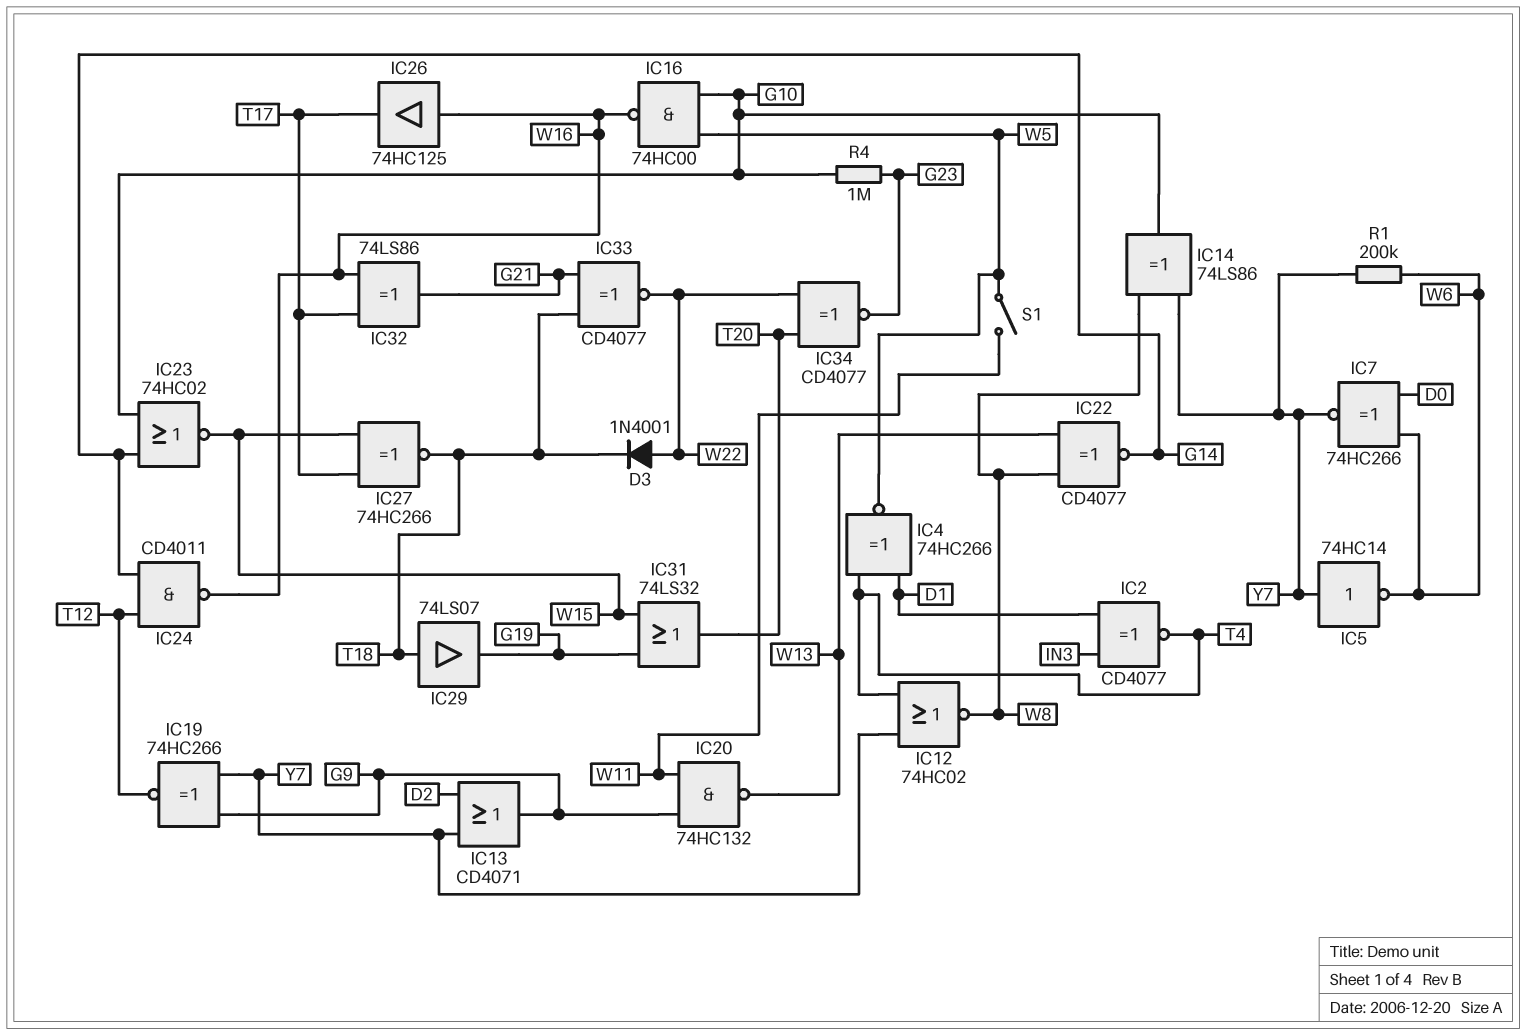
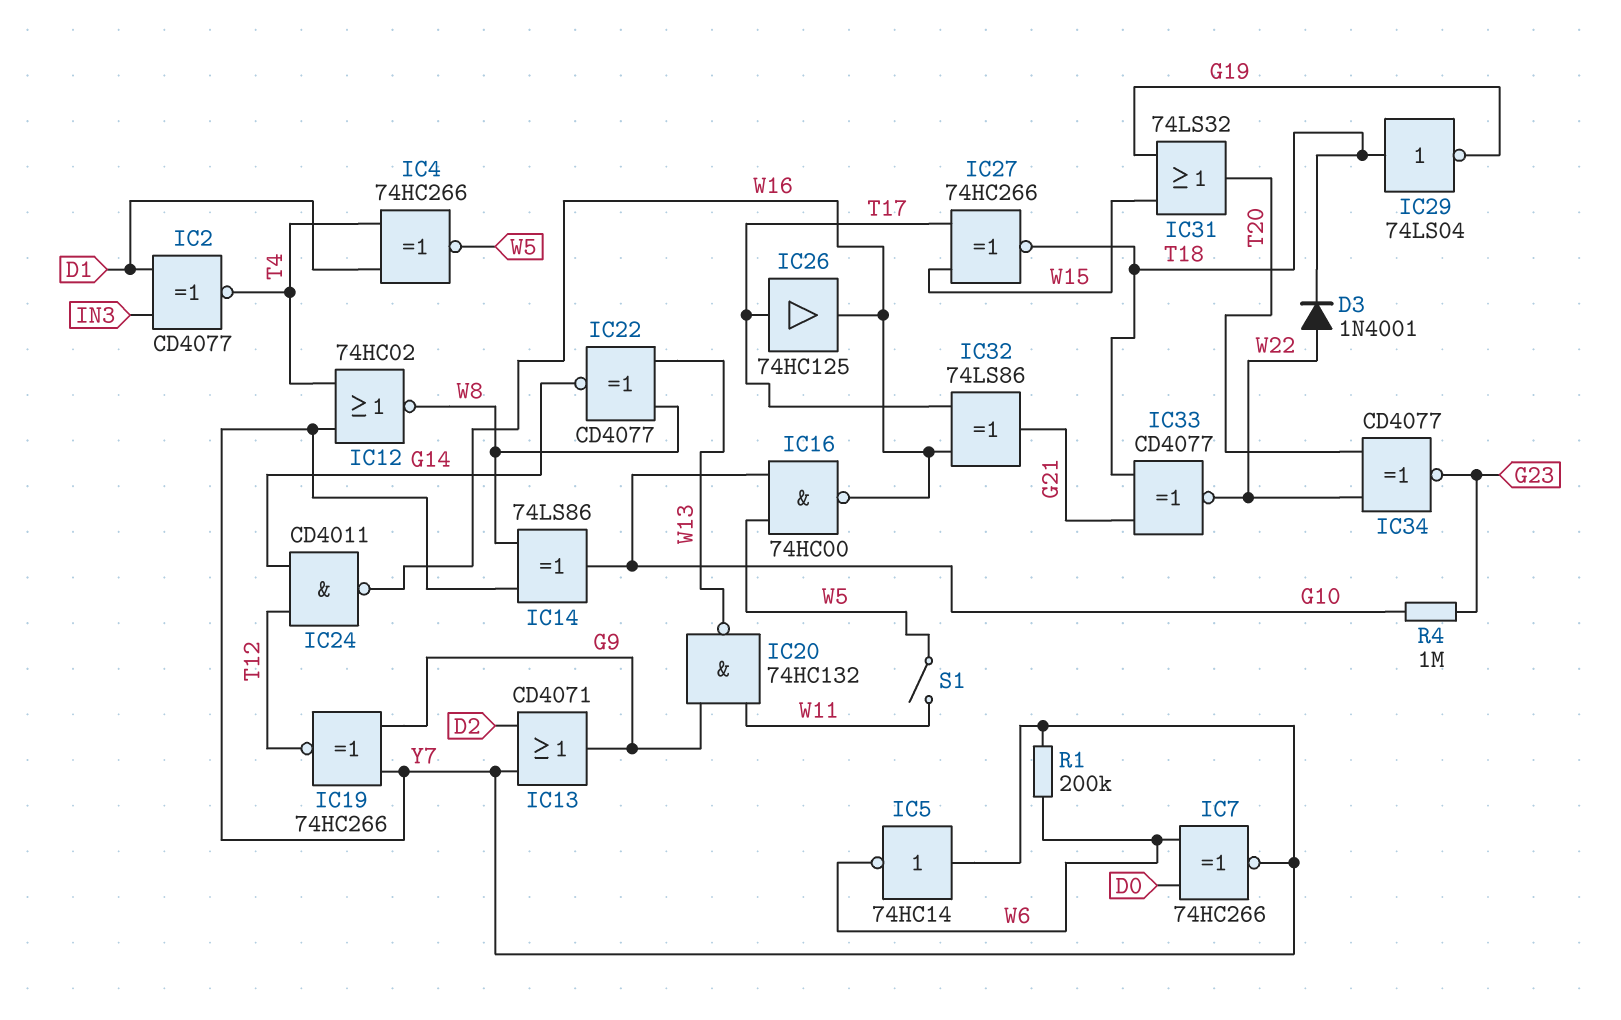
IC23: NOR 74HC02 (in G10, in G14, out W15) -> none
IC26: buffer 74HC125 (in W16, out T17) -> buffer 74HC125 (in T17, out W16)
IC29: buffer 74LS07 (in T18, out G19) -> NOT 74LS04 (in T18, out G19)

